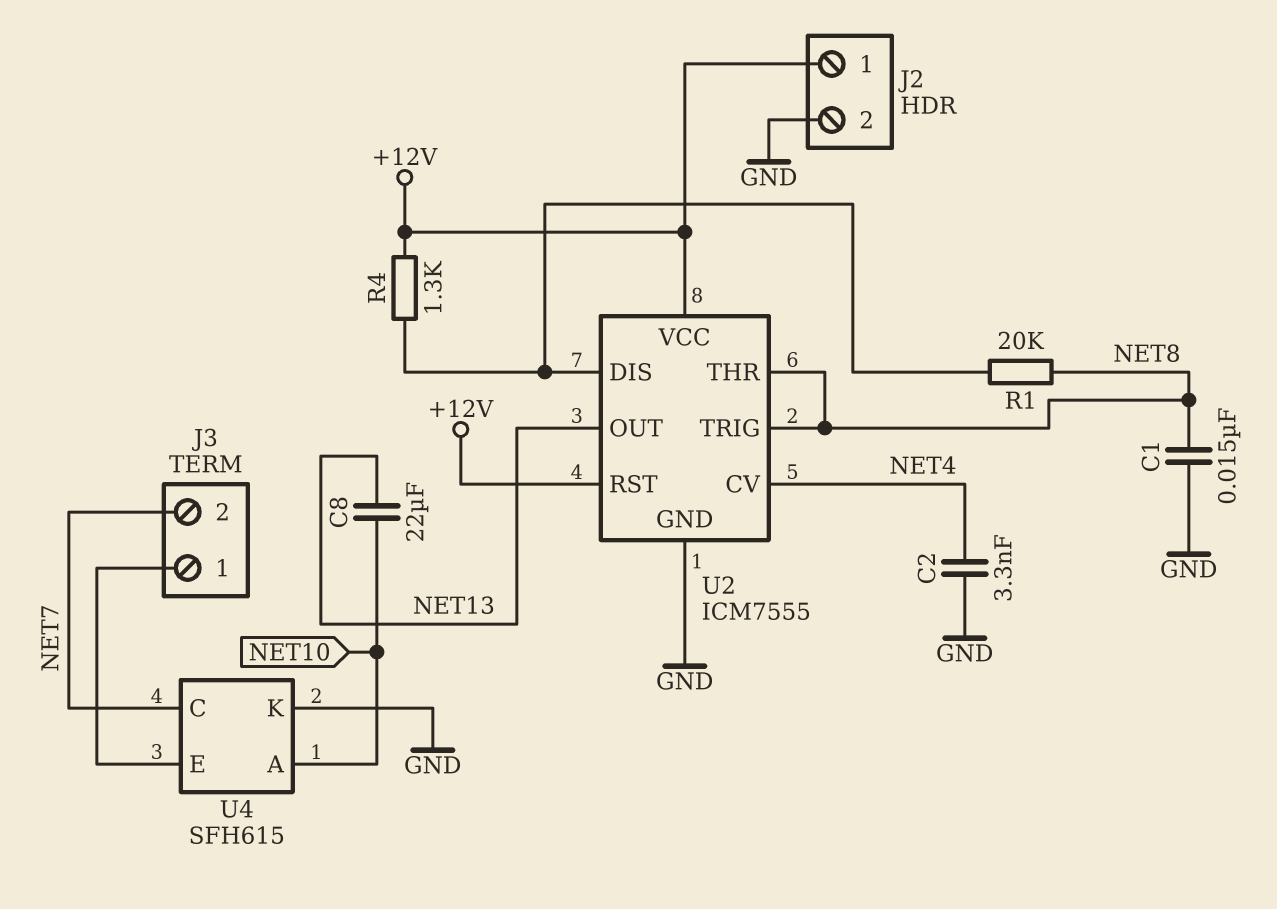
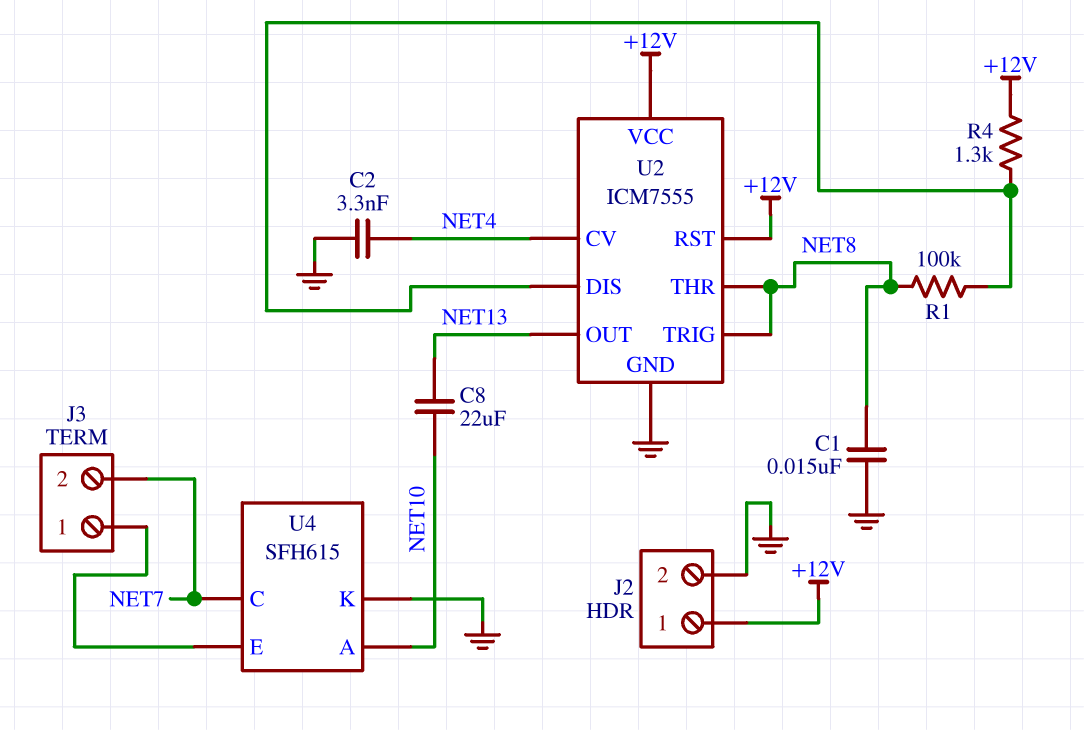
R1: 20k (NET8, U2/DIS) -> 100k (NET8, U2/DIS)

